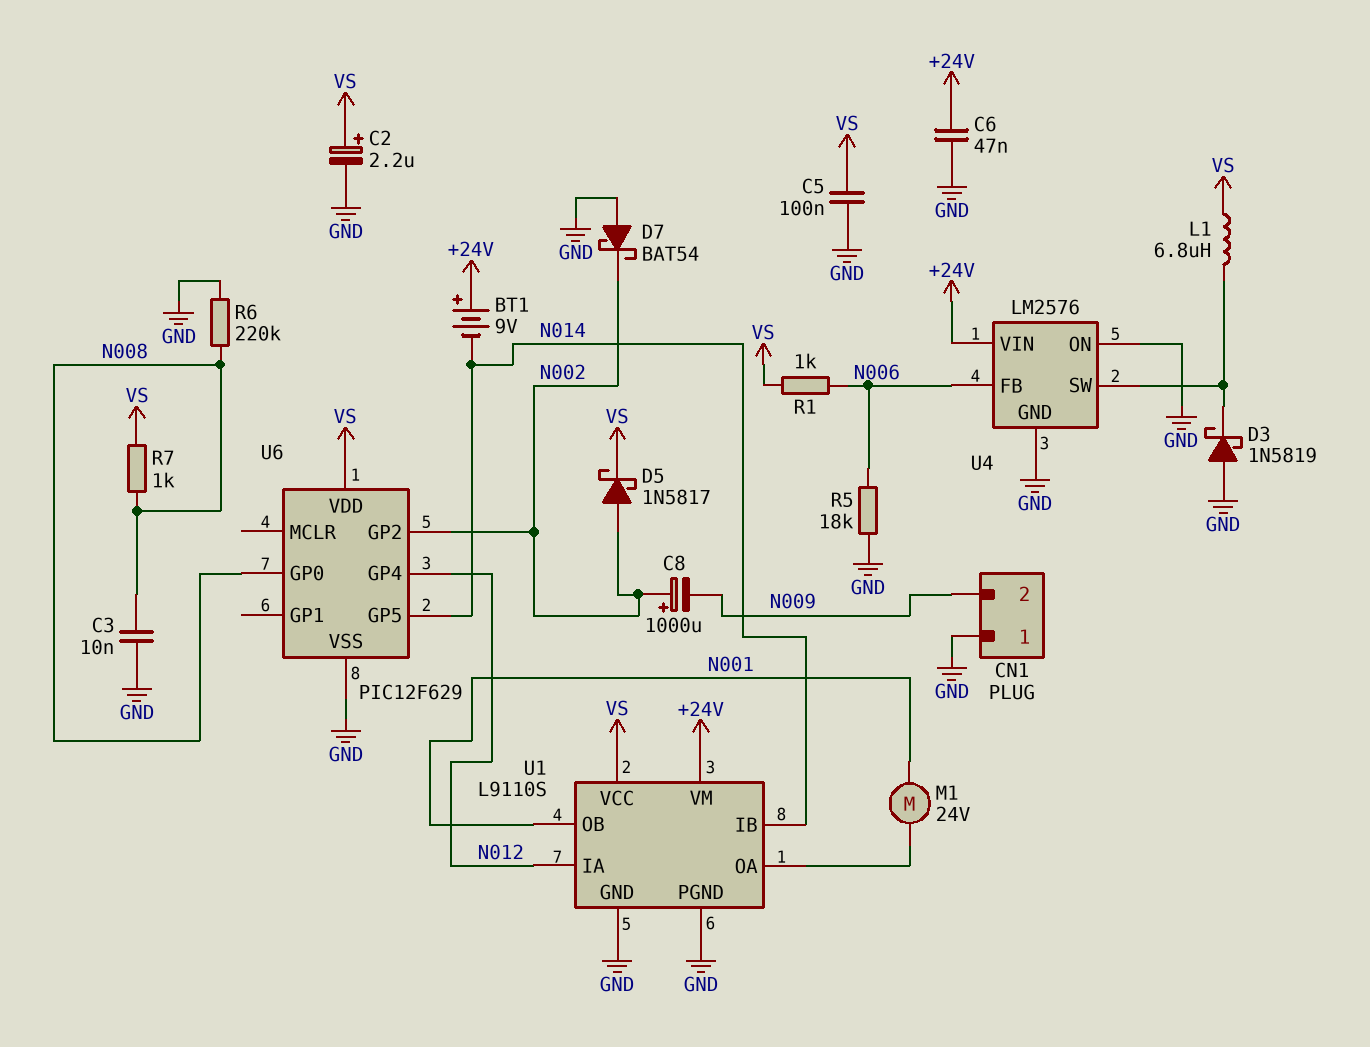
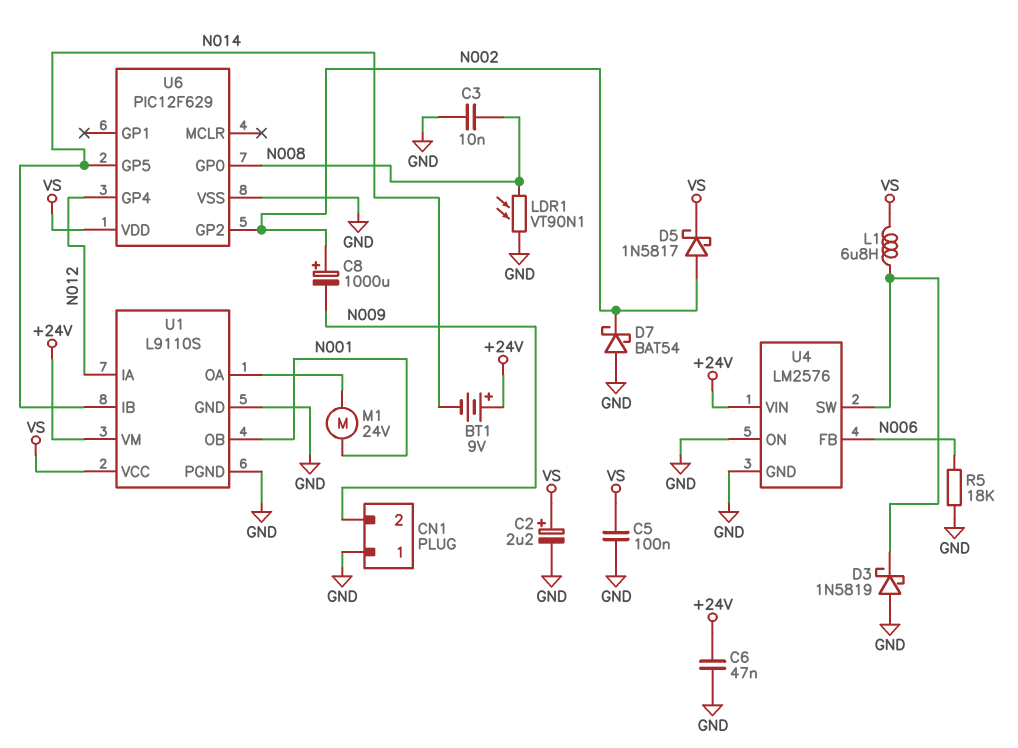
LDR1: none -> VT90N1 (GND, N008)
R1: 1k (N006, VS) -> none
R6: 220k (GND, N008) -> none
R7: 1k (N008, VS) -> none

